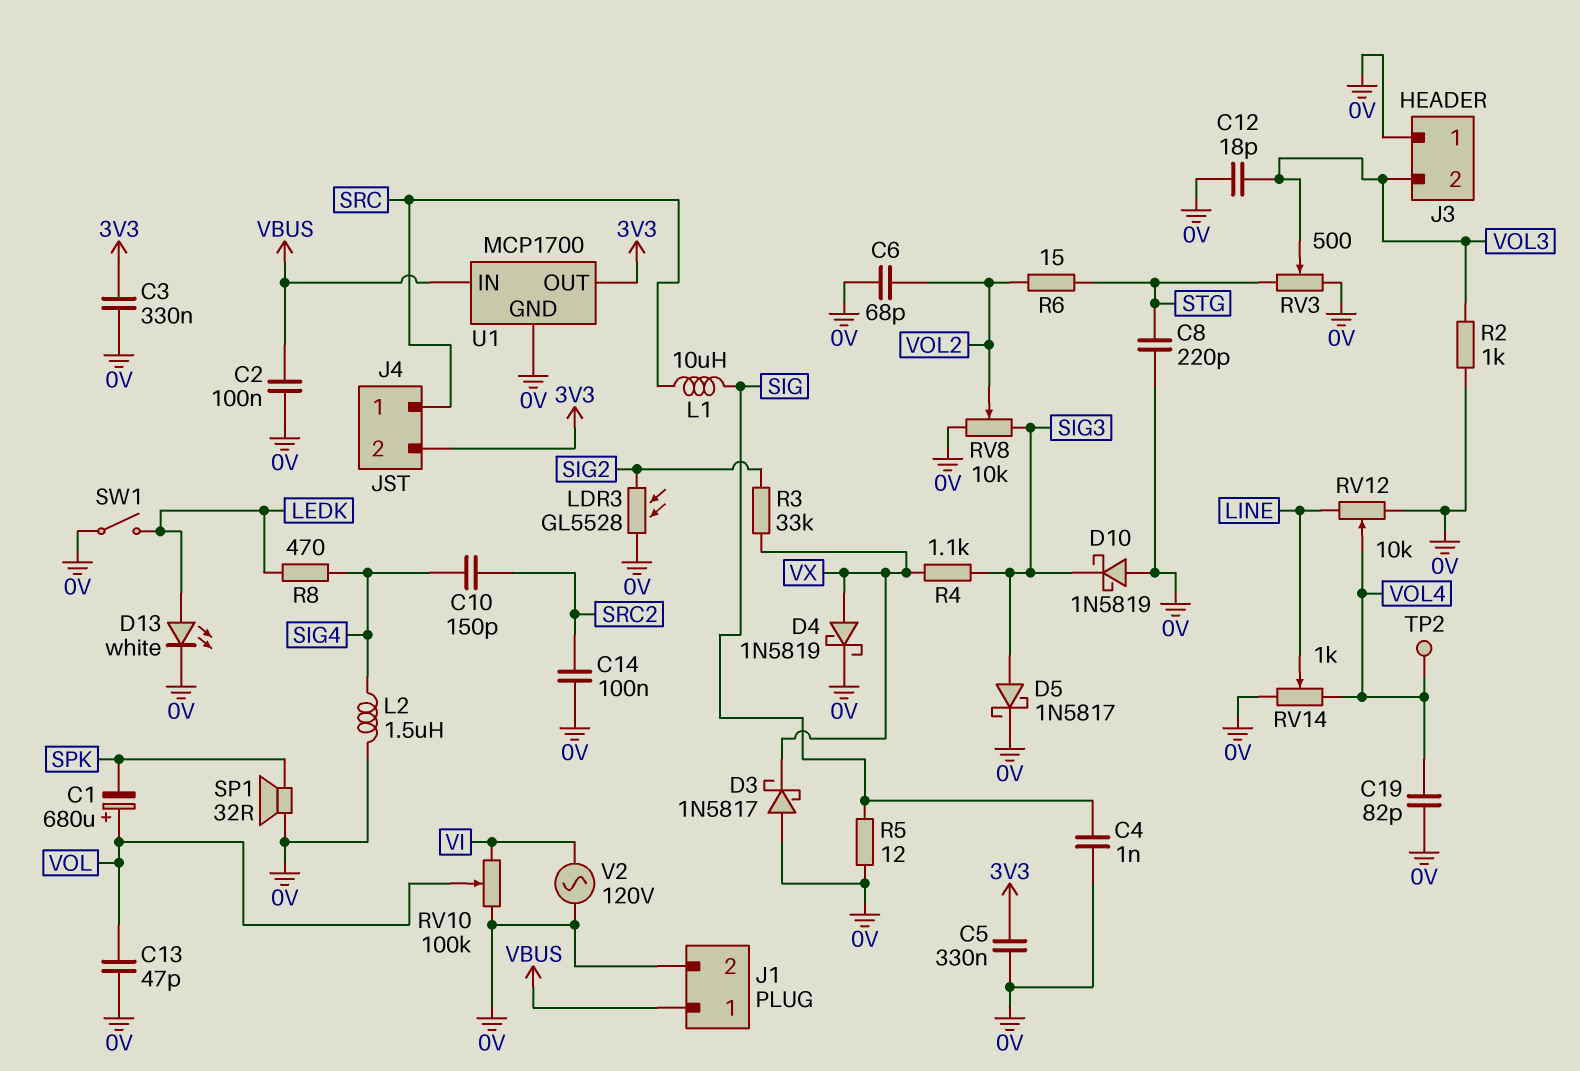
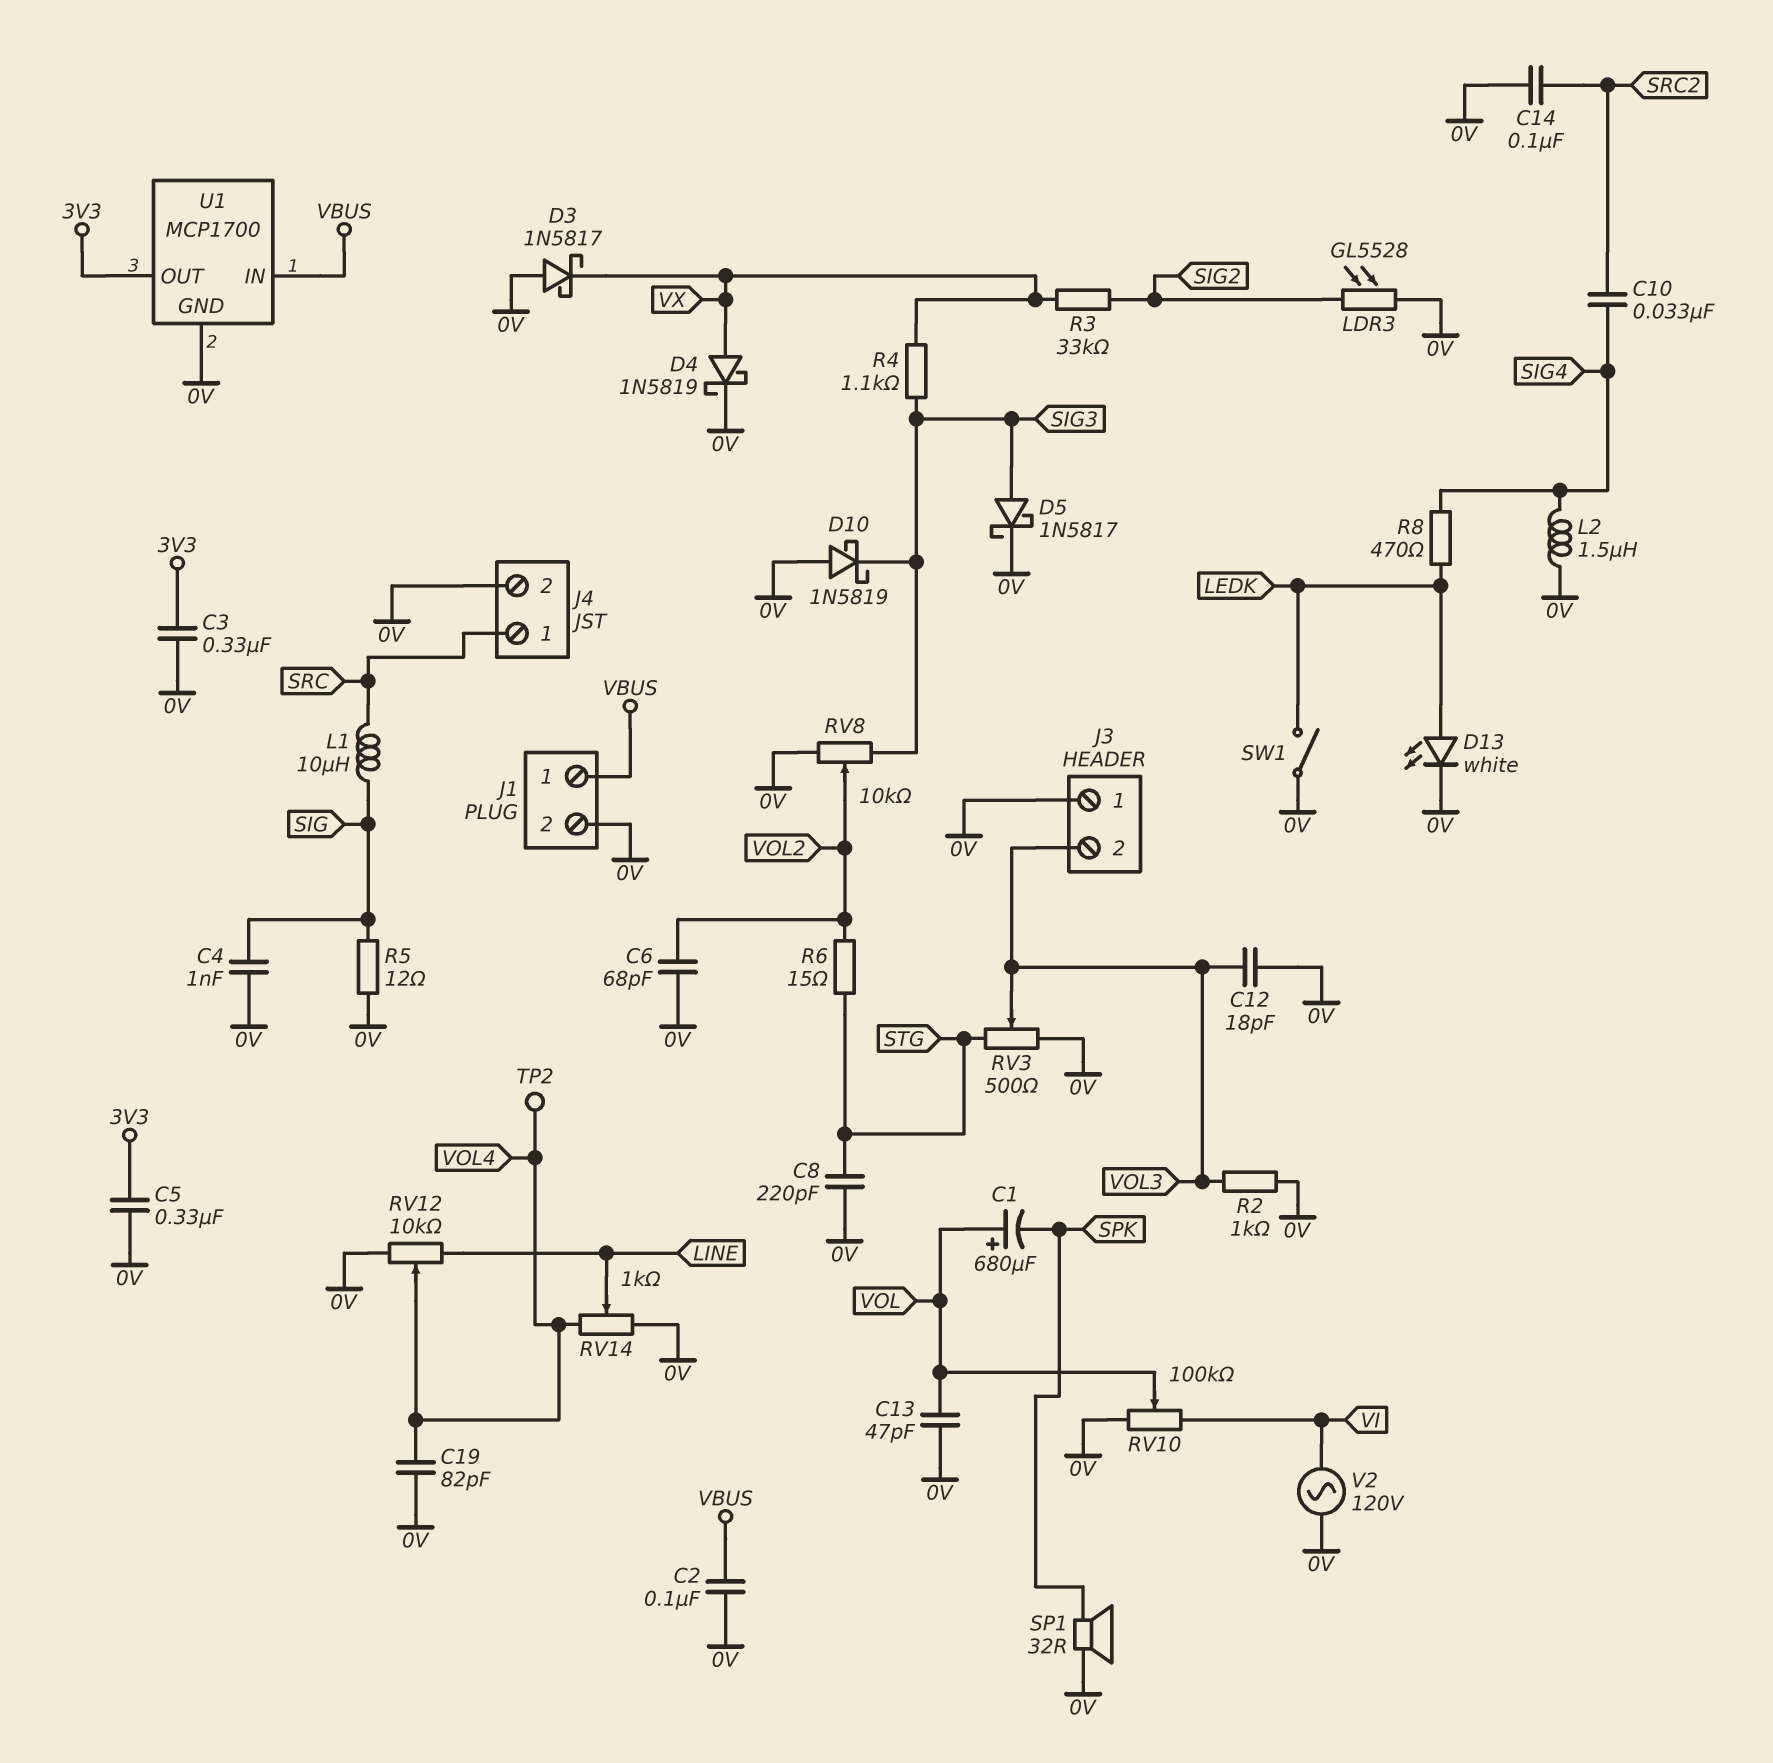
C10: 150pF (SIG4, SRC2) -> 33nF (SIG4, SRC2)
J4 pin 2: 3V3 -> 0V

